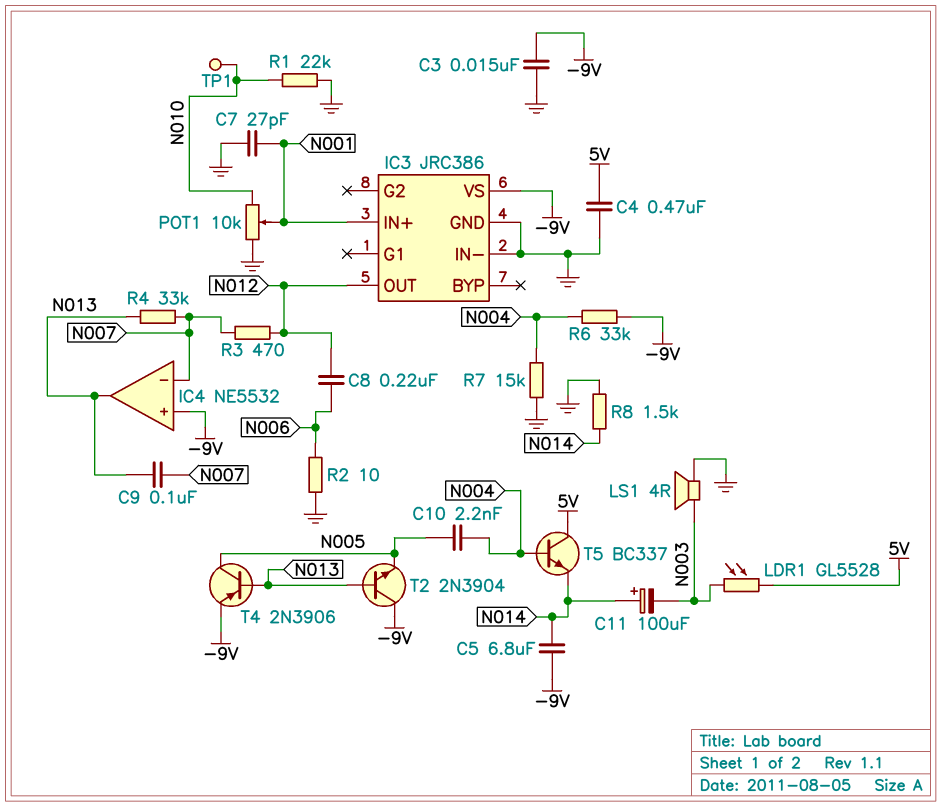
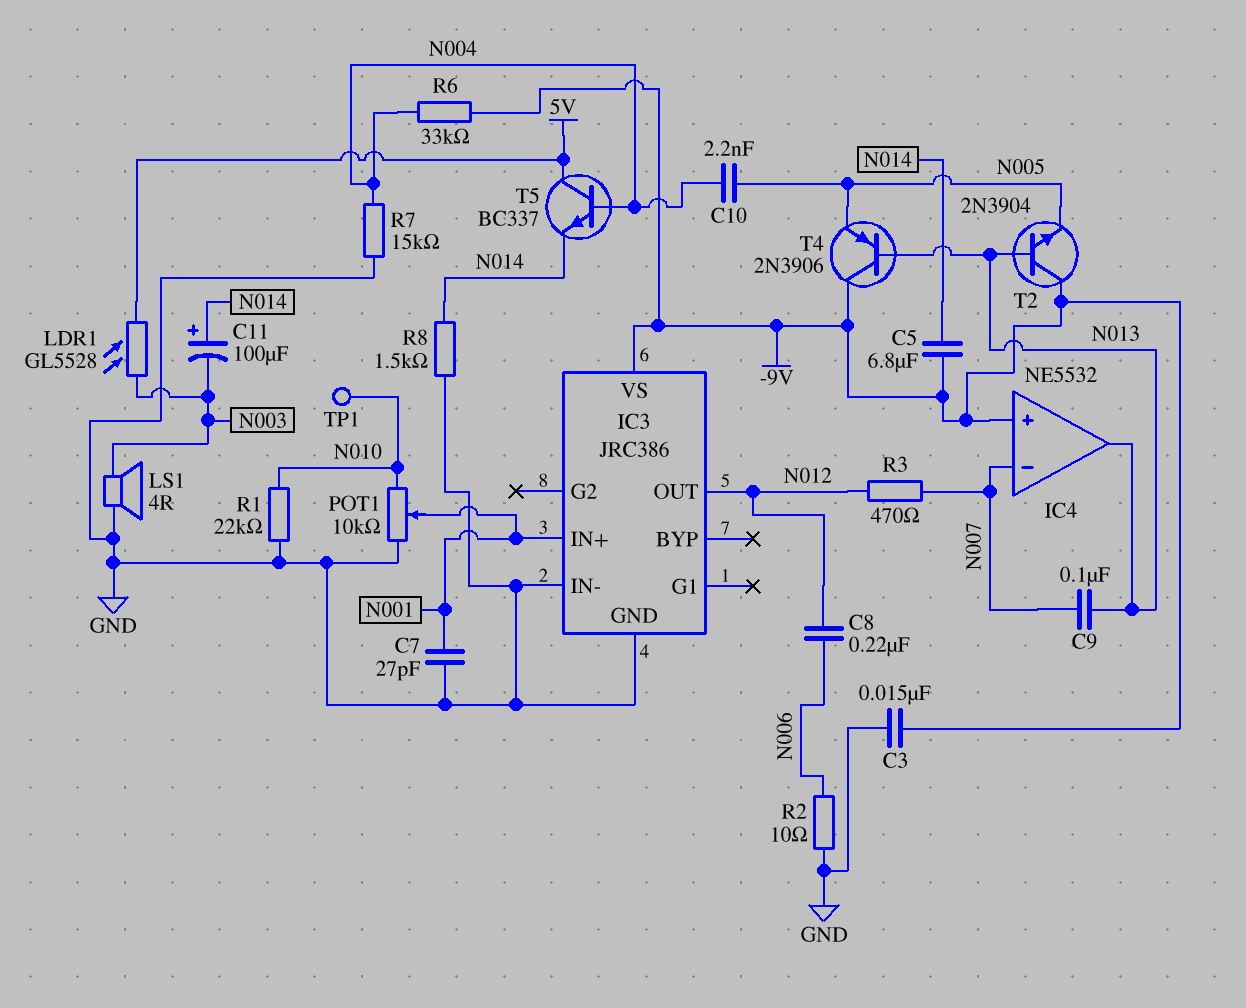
C4: 470nF (5V, GND) -> none
R4: 33k (N007, N013) -> none
T4: PNP 2N3906 (B N013, C N005, E -9V) -> PNP 2N3906 (B N013, C -9V, E N005)

